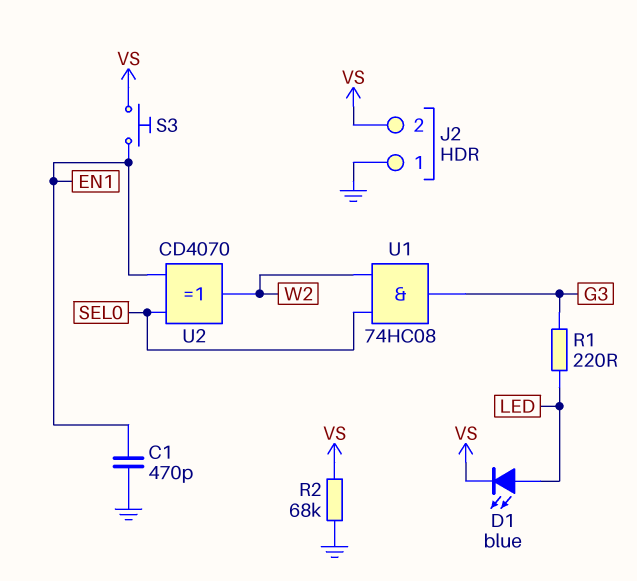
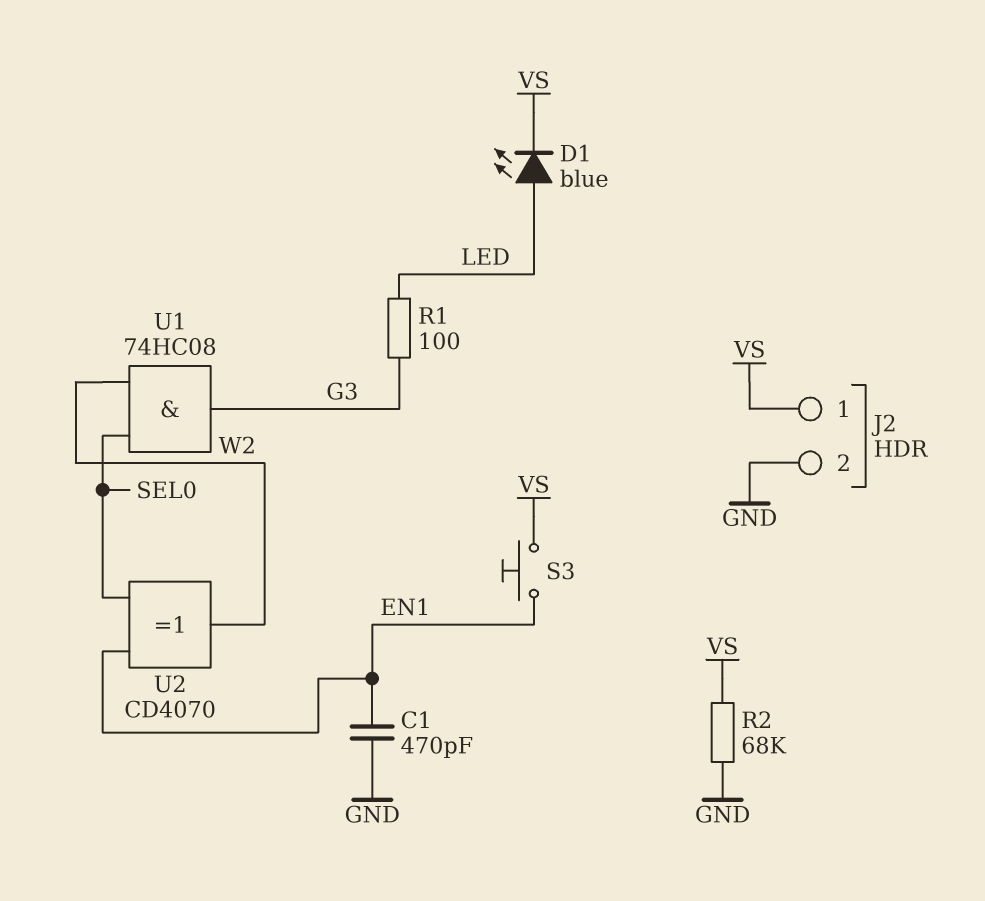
J2 pin 1: GND -> VS
J2 pin 2: VS -> GND
R1: 220 (G3, LED) -> 100 (G3, LED)

